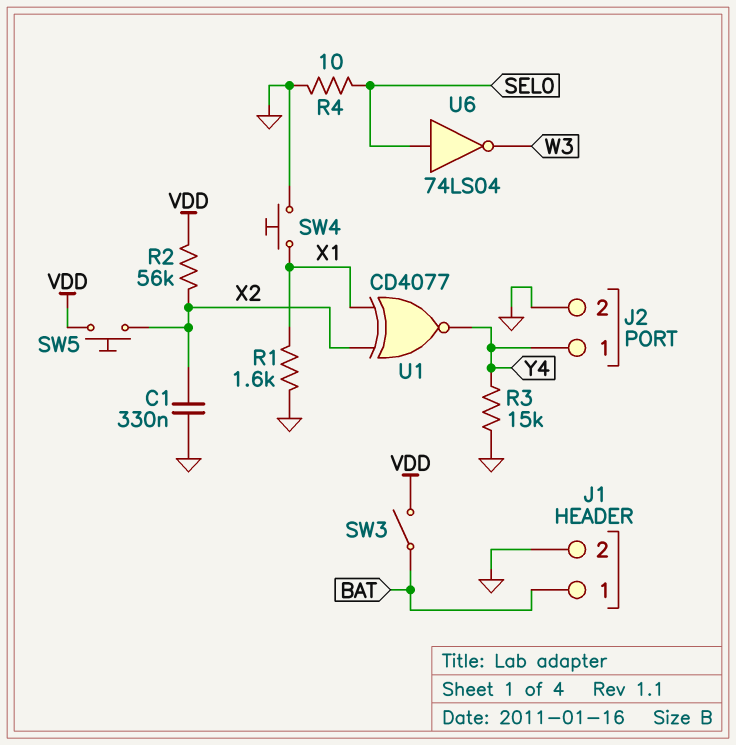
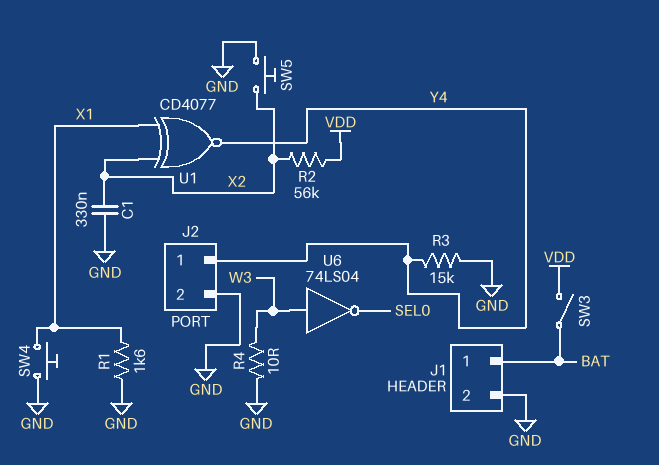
R4: 10 (GND, SEL0) -> 10 (GND, W3)
SW5: button (VDD, X2) -> button (GND, X2)
U6: NOT 74LS04 (in SEL0, out W3) -> NOT 74LS04 (in W3, out SEL0)

